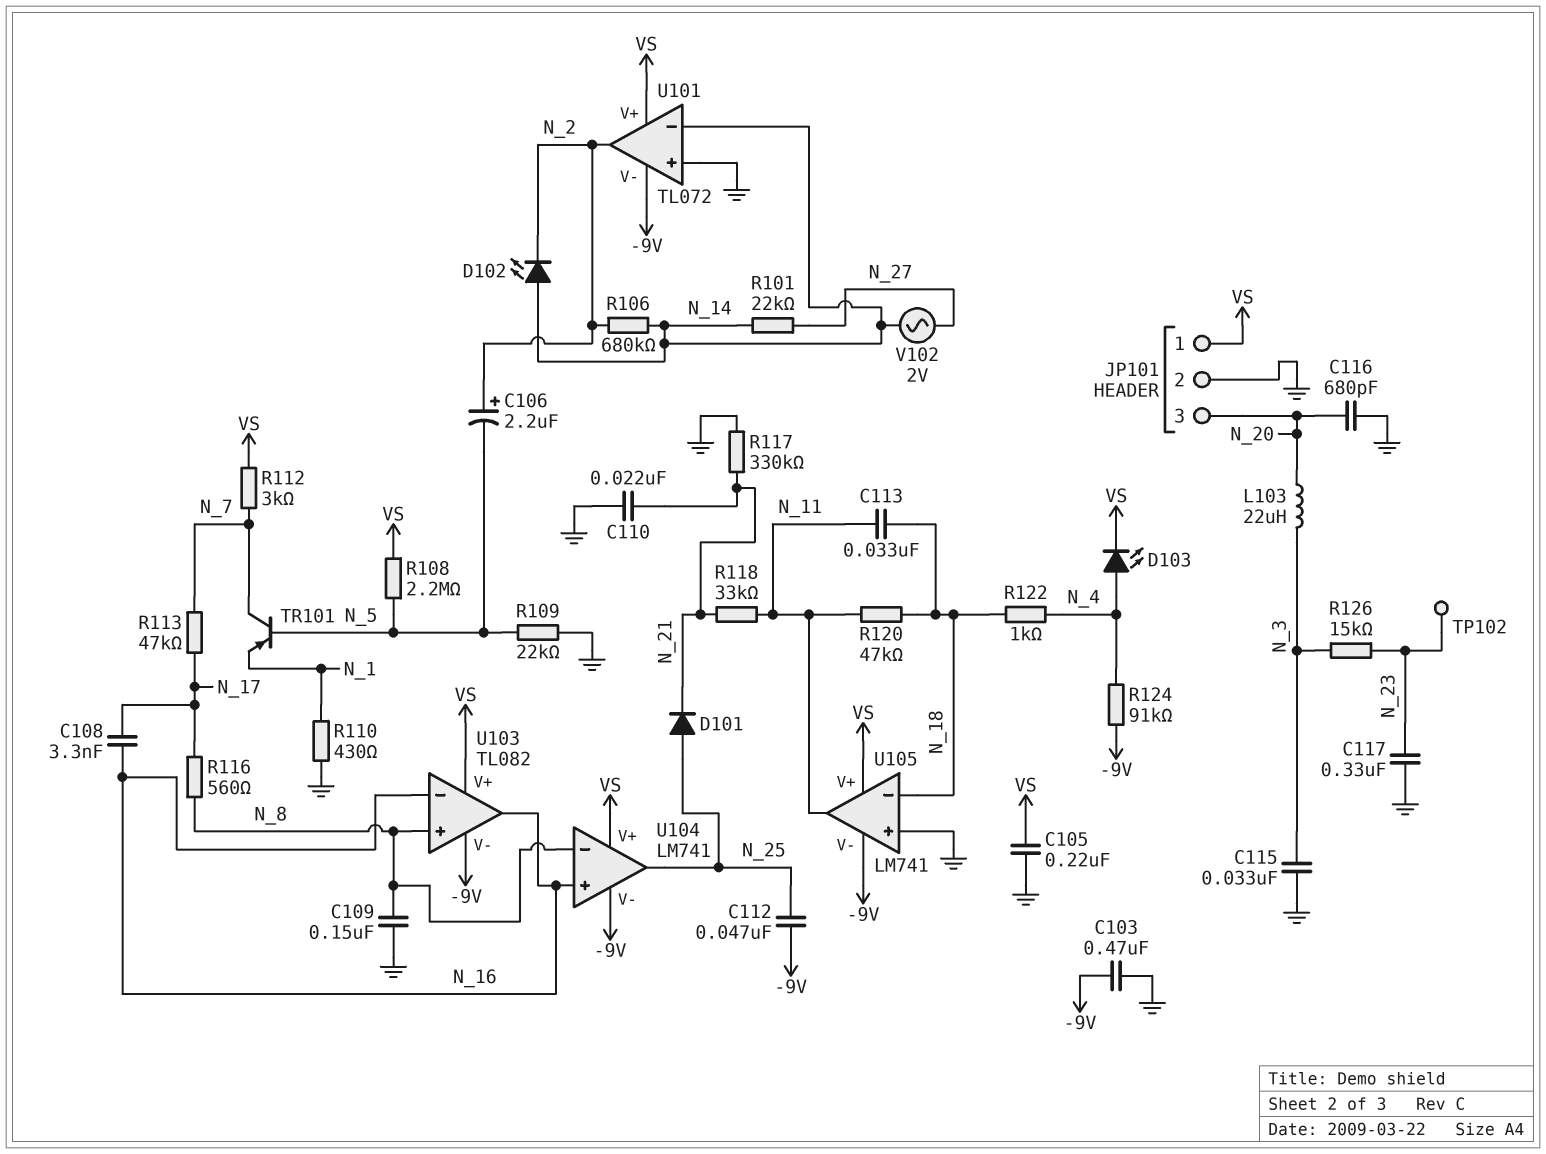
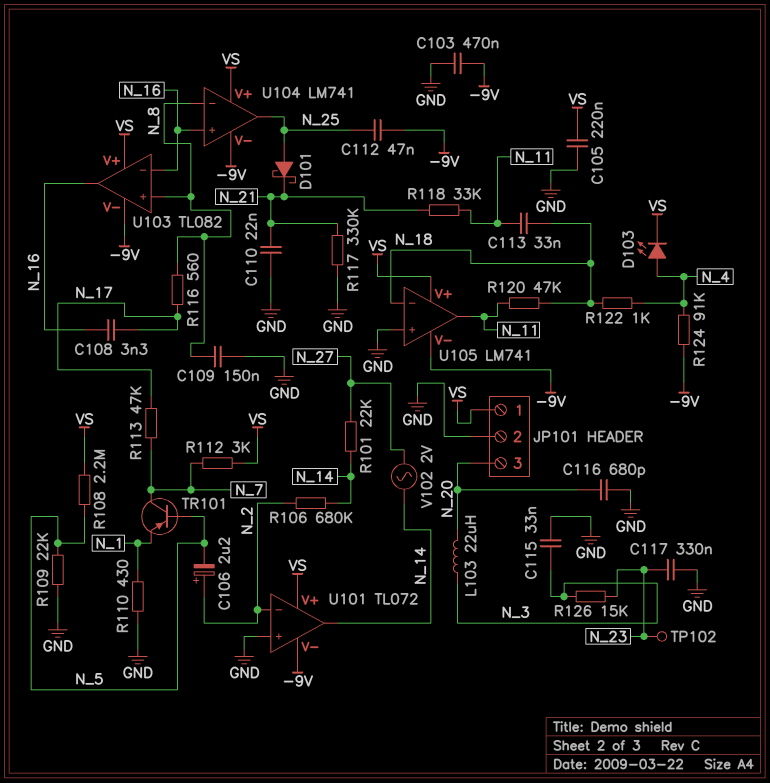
D101: diode (A N_25, K N_21) -> schottky (A N_25, K N_21)
D102: LED (A N_14, K N_2) -> none
U101 pin in-: N_14 -> N_2
U101 pin out: N_2 -> N_14

